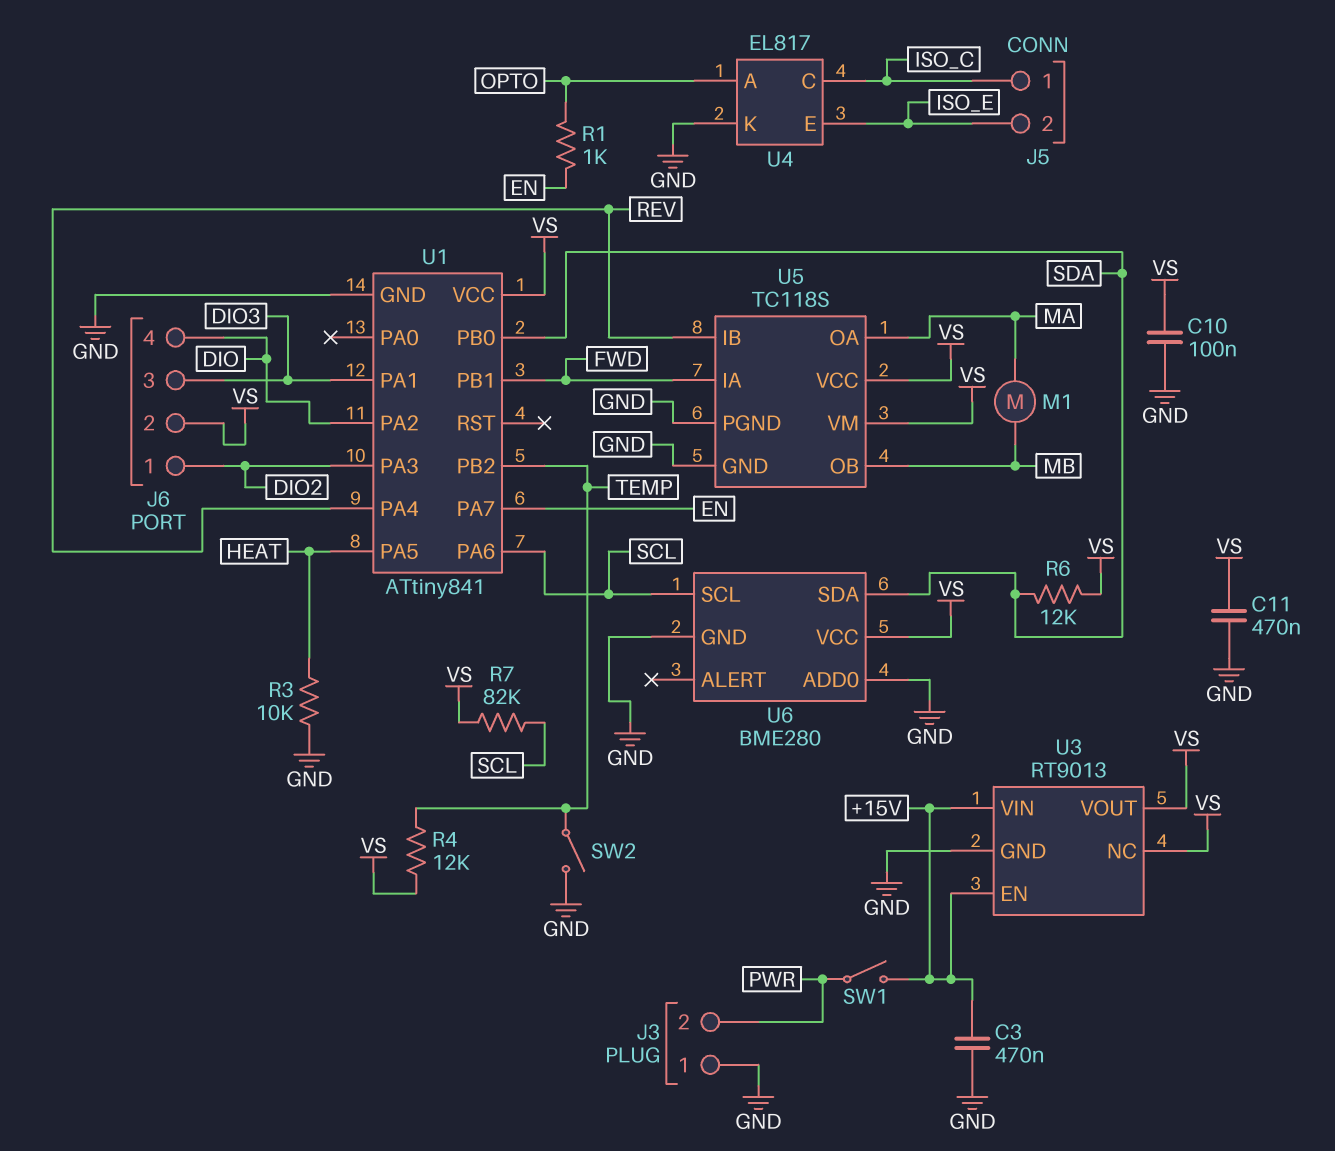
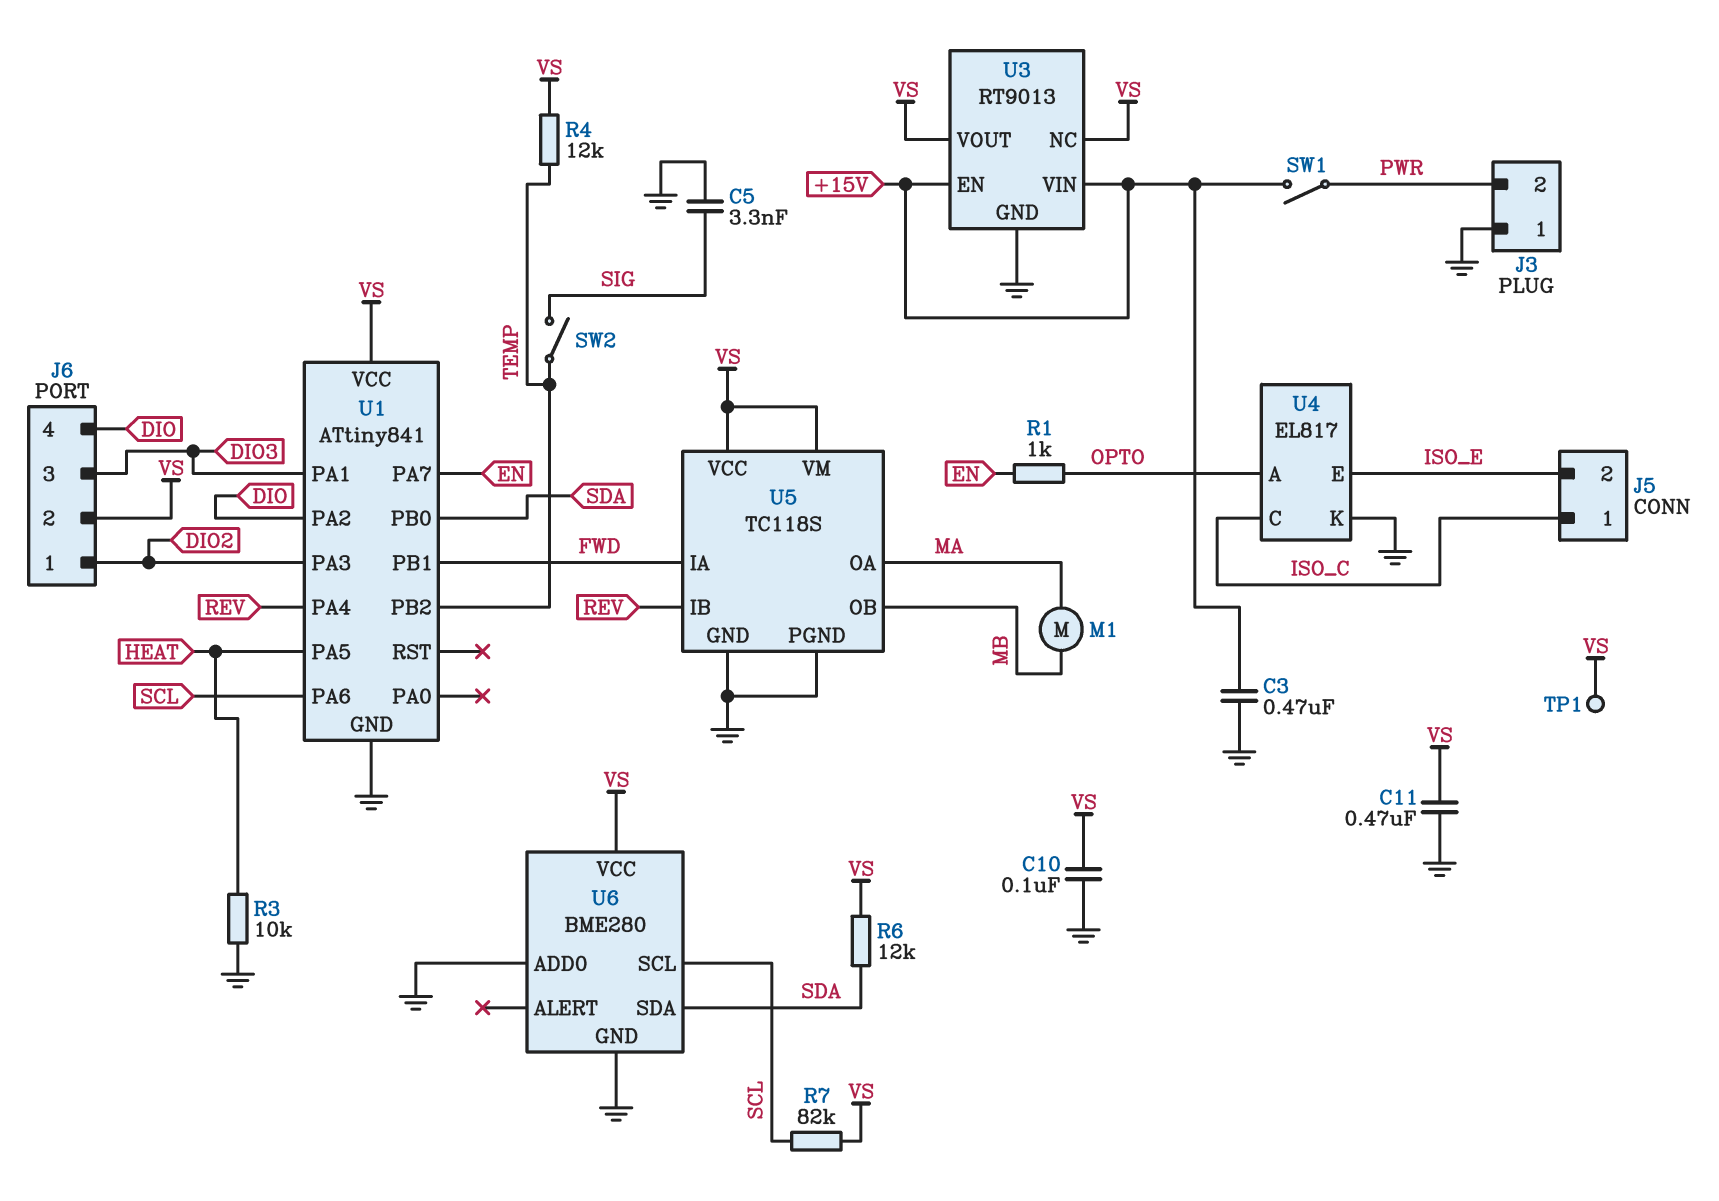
C5: none -> 3.3nF (GND, SIG)
SW2: switch (GND, TEMP) -> switch (SIG, TEMP)
TP1: none -> test point (VS)

